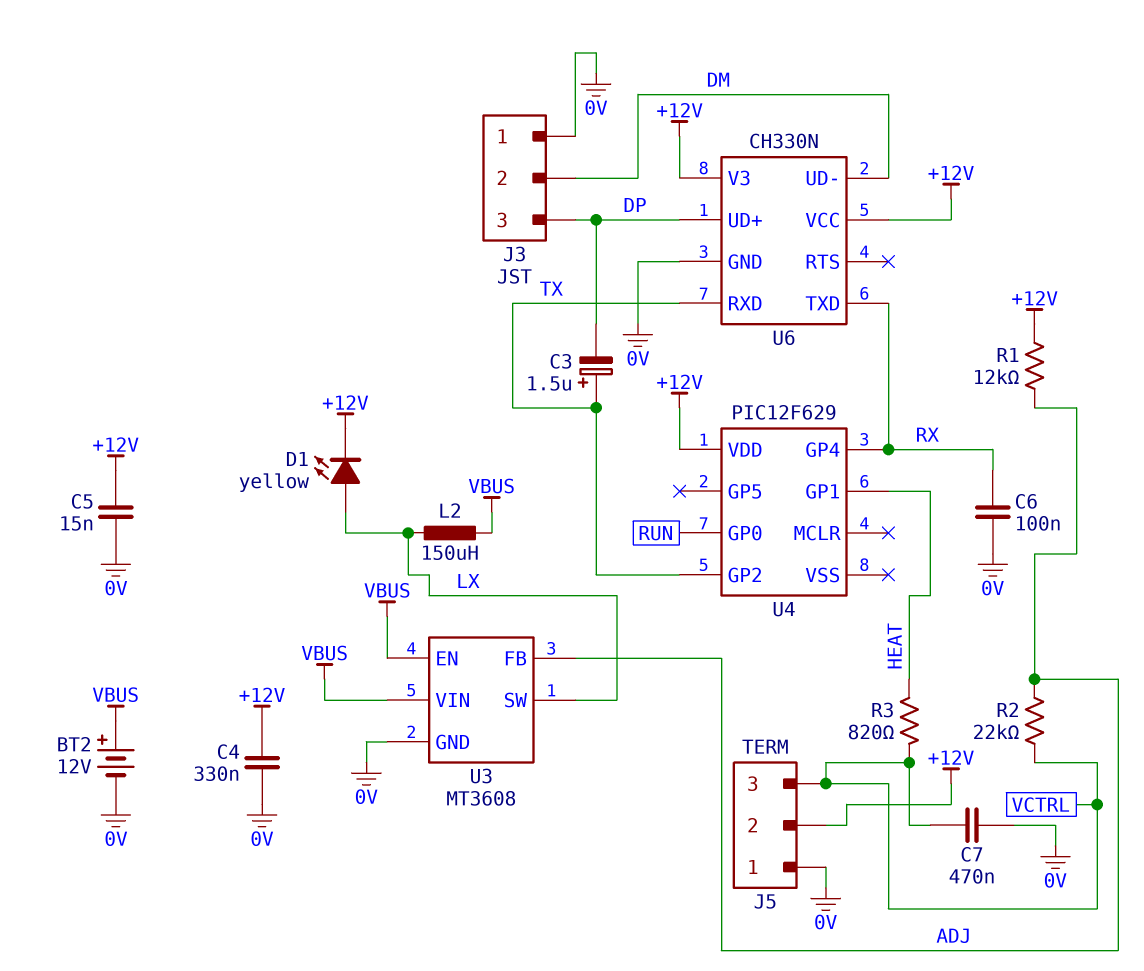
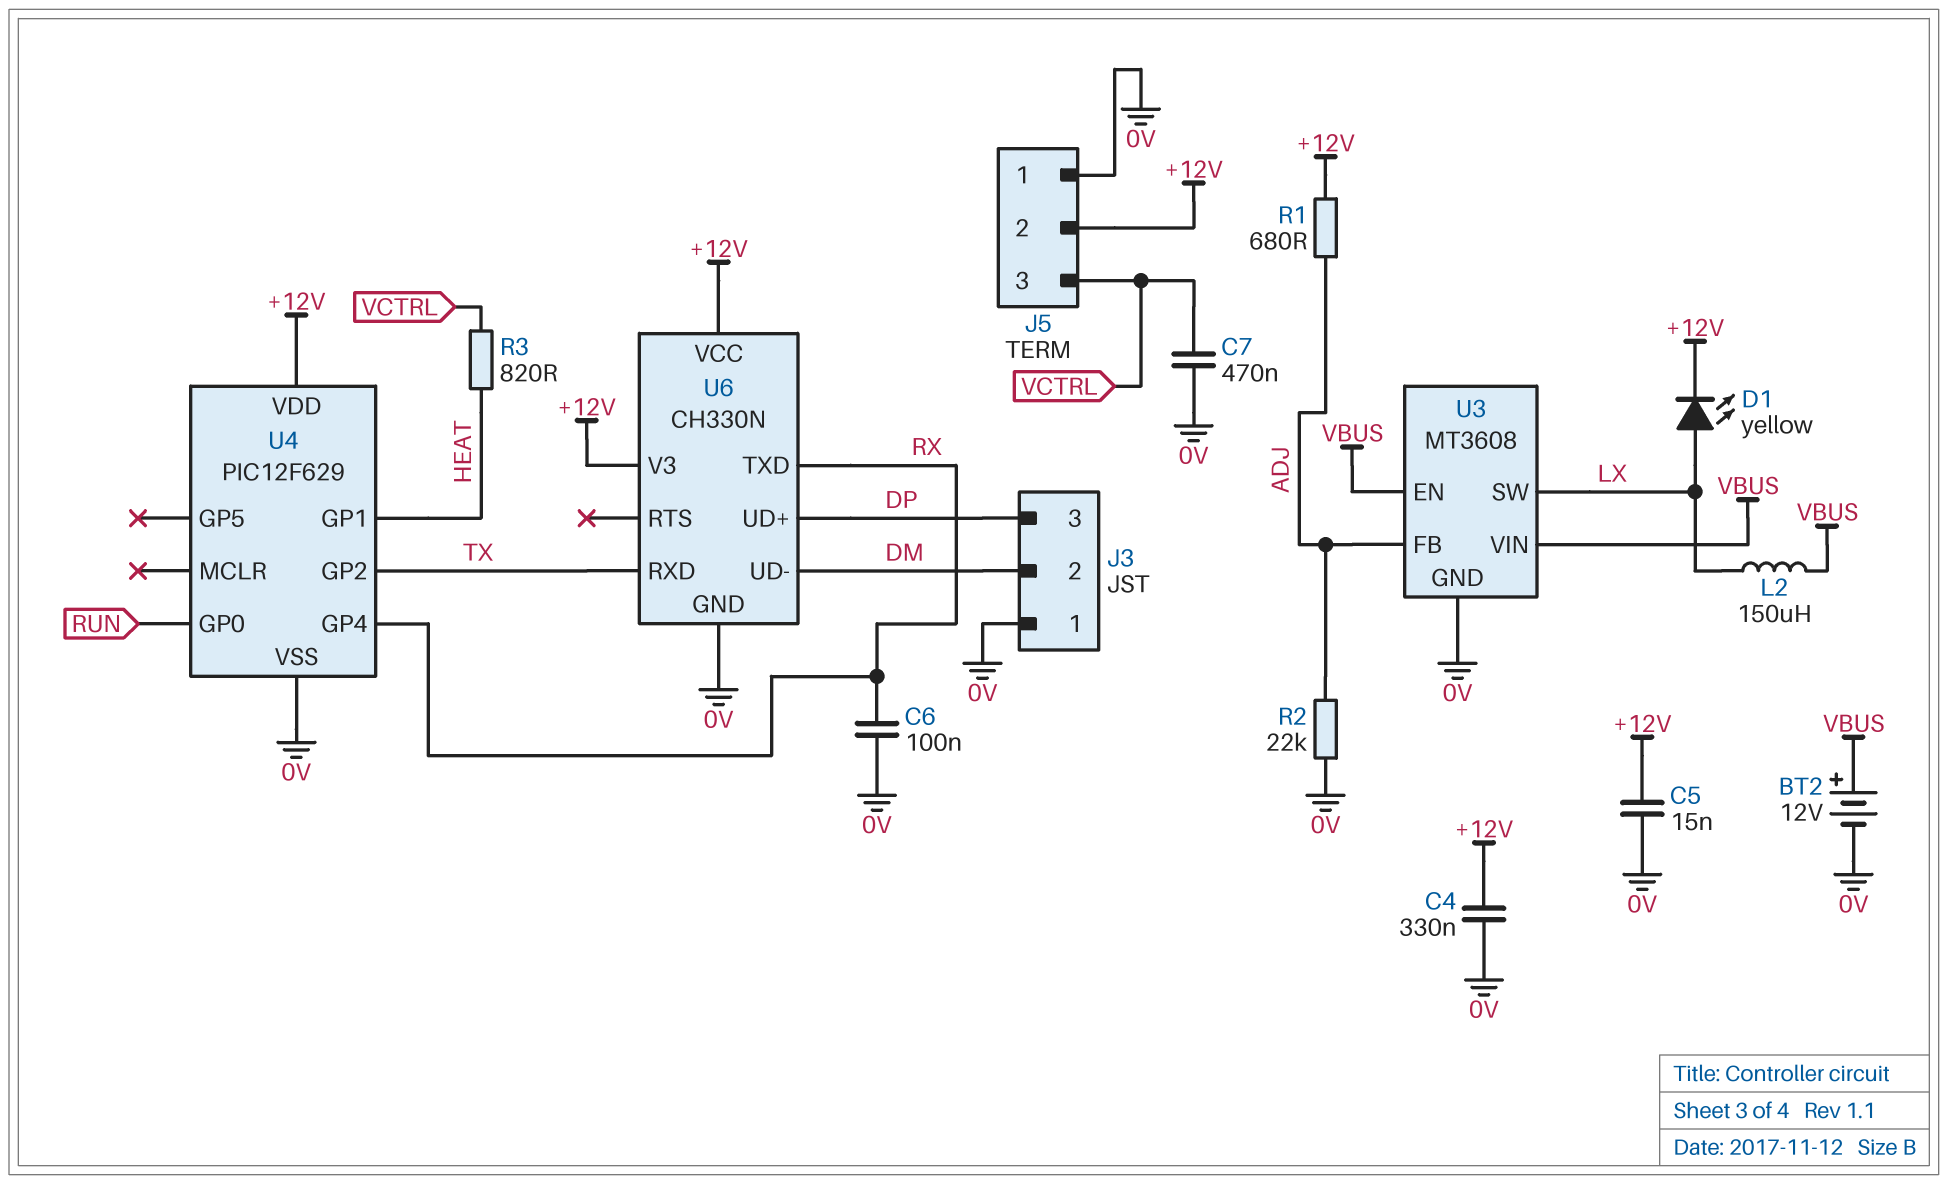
C3: 1.5uF (plus TX, minus DP) -> none
R1: 12k (+12V, ADJ) -> 680 (+12V, ADJ)
R2: 22k (ADJ, VCTRL) -> 22k (0V, ADJ)
U4 pin VSS: none -> 0V

